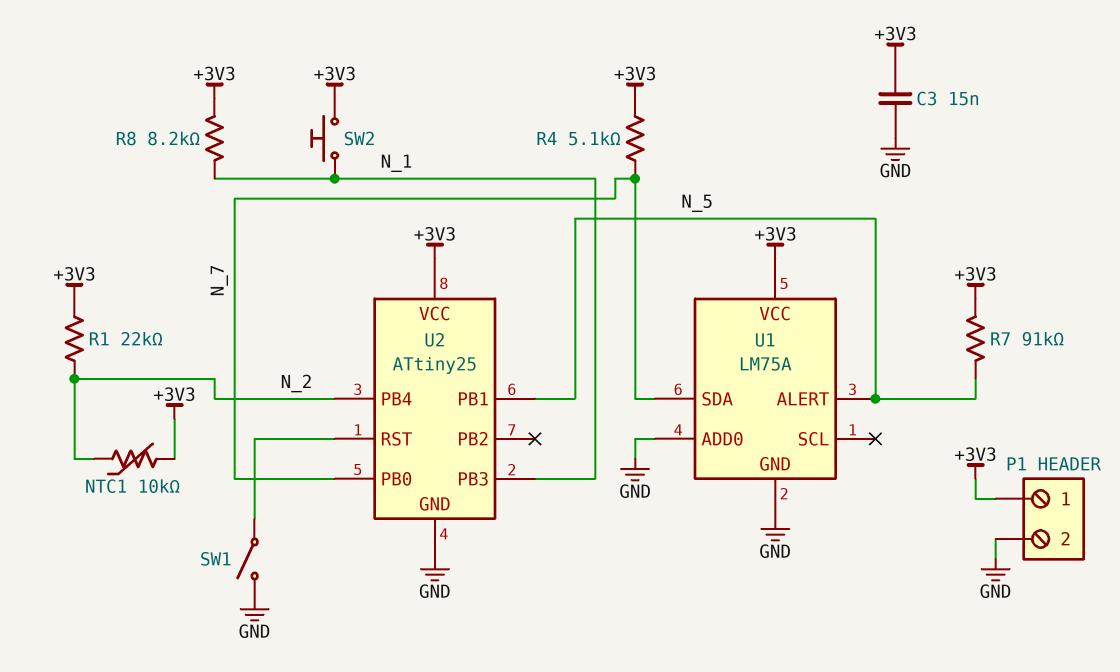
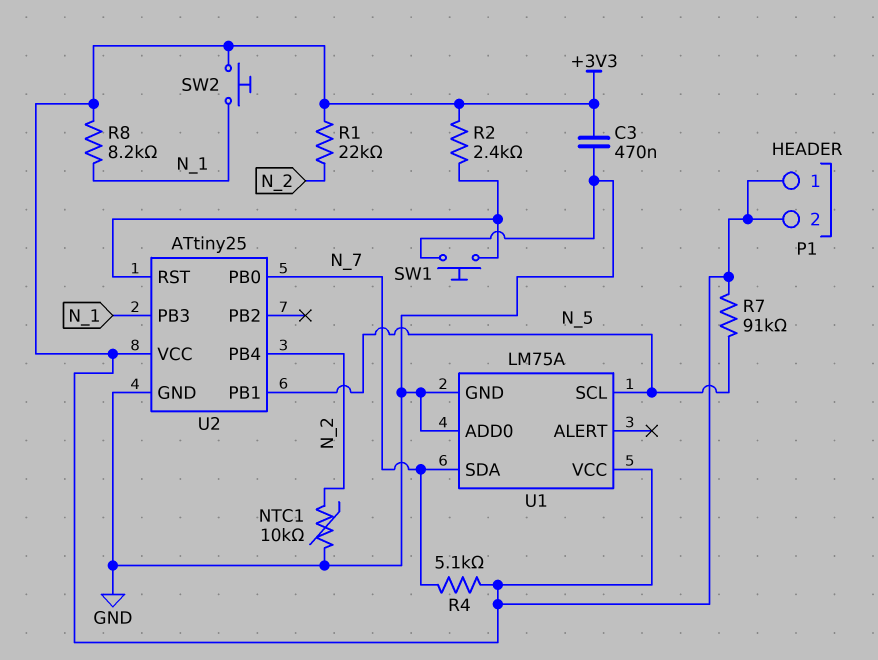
C3: 15nF (+3V3, GND) -> 470nF (+3V3, GND)
NTC1: 10k (+3V3, N_2) -> 10k (GND, N_2)
P1 pin 2: GND -> +3V3
R2: none -> 2.4k (+3V3, U2/RST)
SW1: switch (GND, U2/RST) -> button (GND, U2/RST)
U1 pin ALERT: N_5 -> none
U1 pin SCL: none -> N_5

